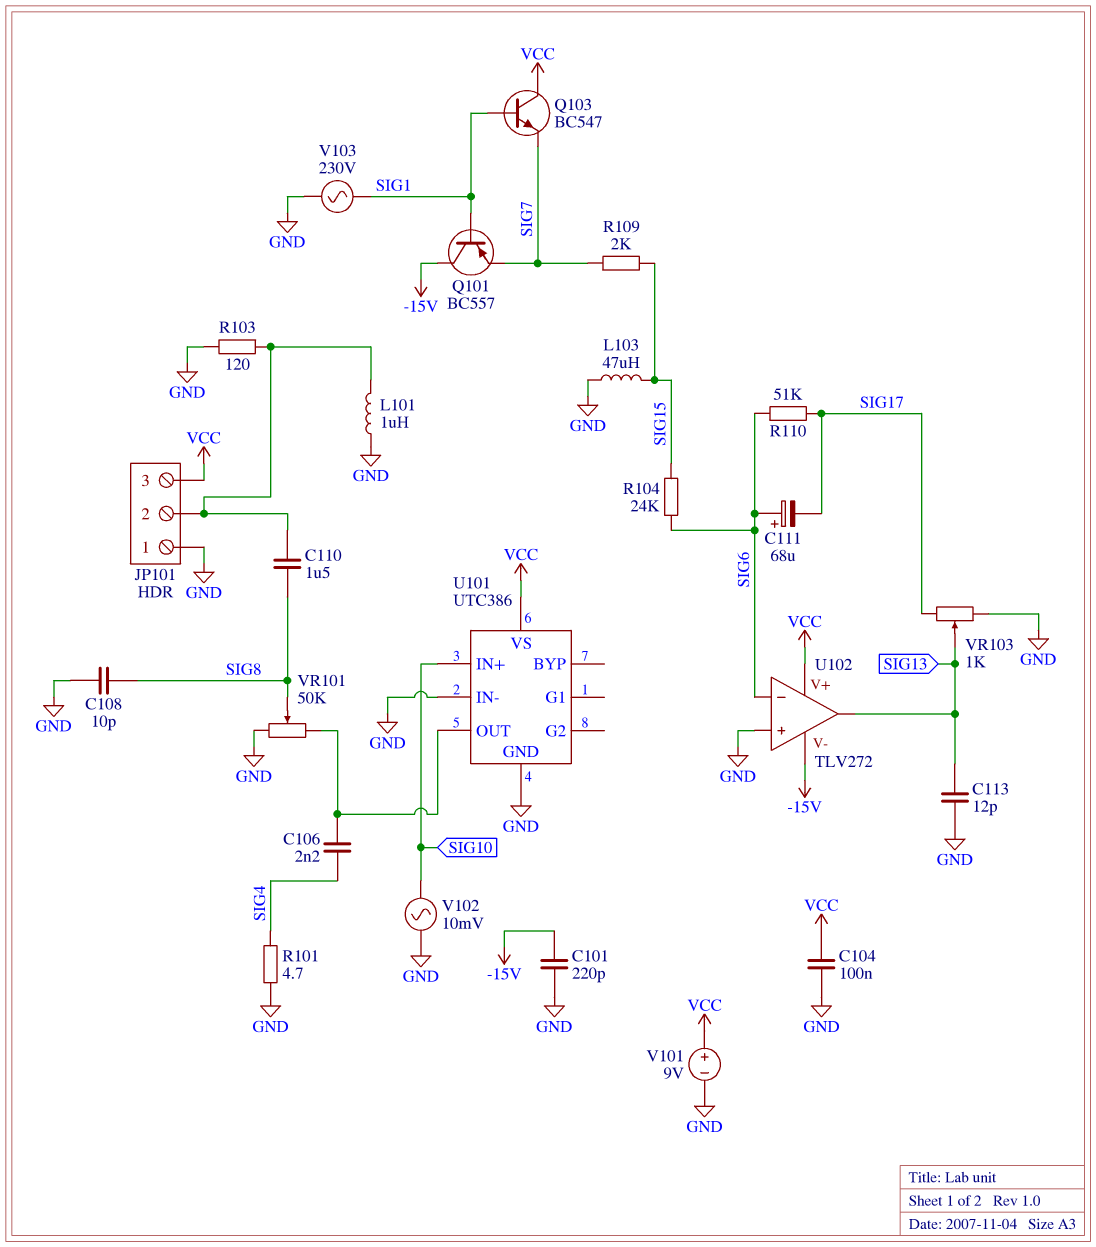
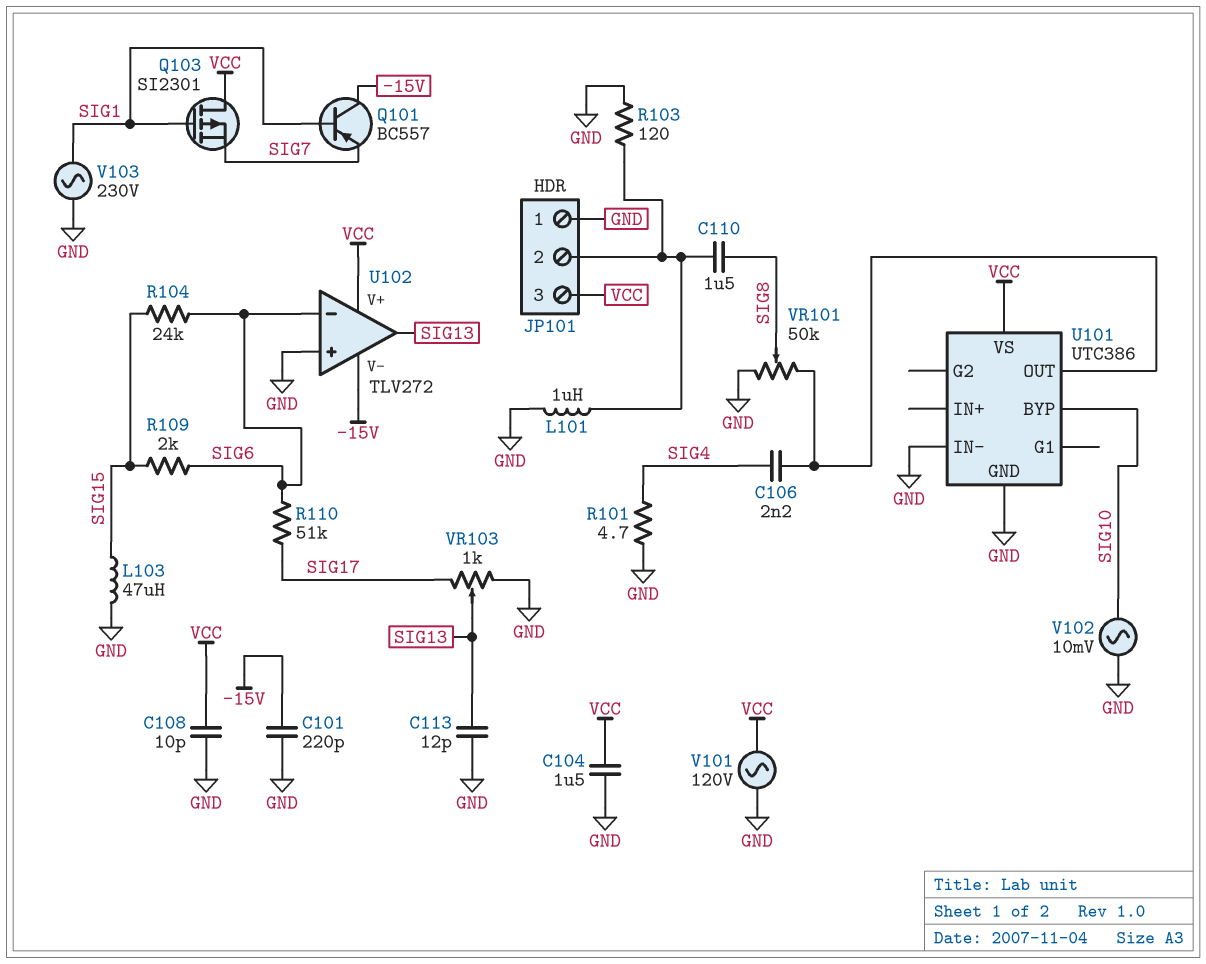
C104: 100nF (GND, VCC) -> 1.5uF (GND, VCC)
C108: 10pF (GND, SIG8) -> 10pF (GND, VCC)
C111: 68uF (plus SIG6, minus SIG17) -> none
Q103: NPN BC547 (B SIG1, C VCC, E SIG7) -> PMOS SI2301 (G SIG1, D VCC, S SIG7)
R109: 2k (SIG7, SIG15) -> 2k (SIG6, SIG15)
U101 pin BYP: none -> SIG10
U101 pin IN+: SIG10 -> none
V101: 9V (plus VCC, minus GND) -> AC 120V (GND, VCC)

